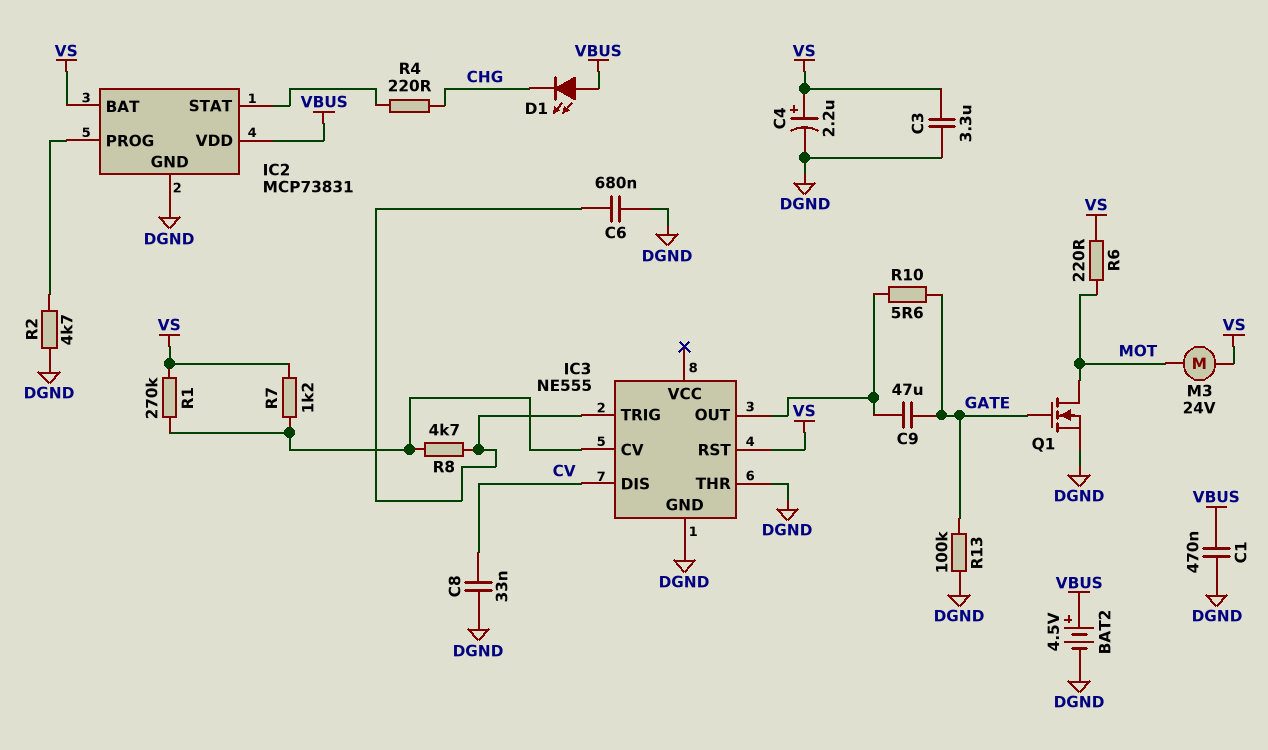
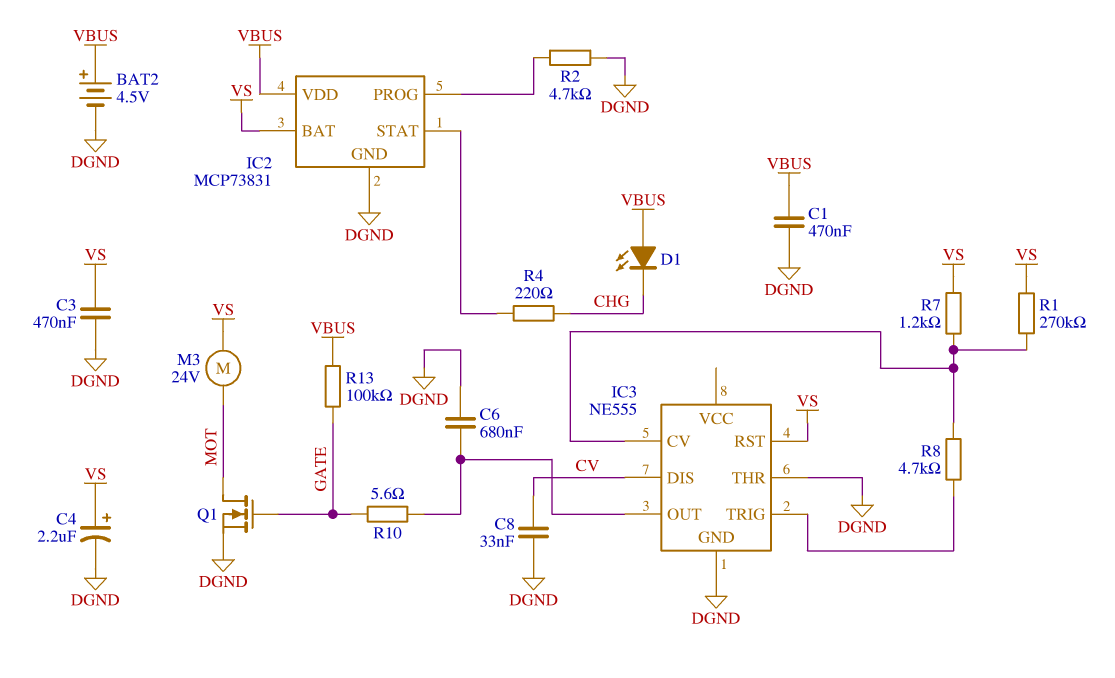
C3: 3.3uF (DGND, VS) -> 470nF (DGND, VS)
C6: 680nF (DGND, IC3/TRIG) -> 680nF (DGND, IC3/OUT)
C9: 47uF (GATE, IC3/OUT) -> none
R6: 220 (MOT, VS) -> none
R13: 100k (DGND, GATE) -> 100k (GATE, VBUS)

